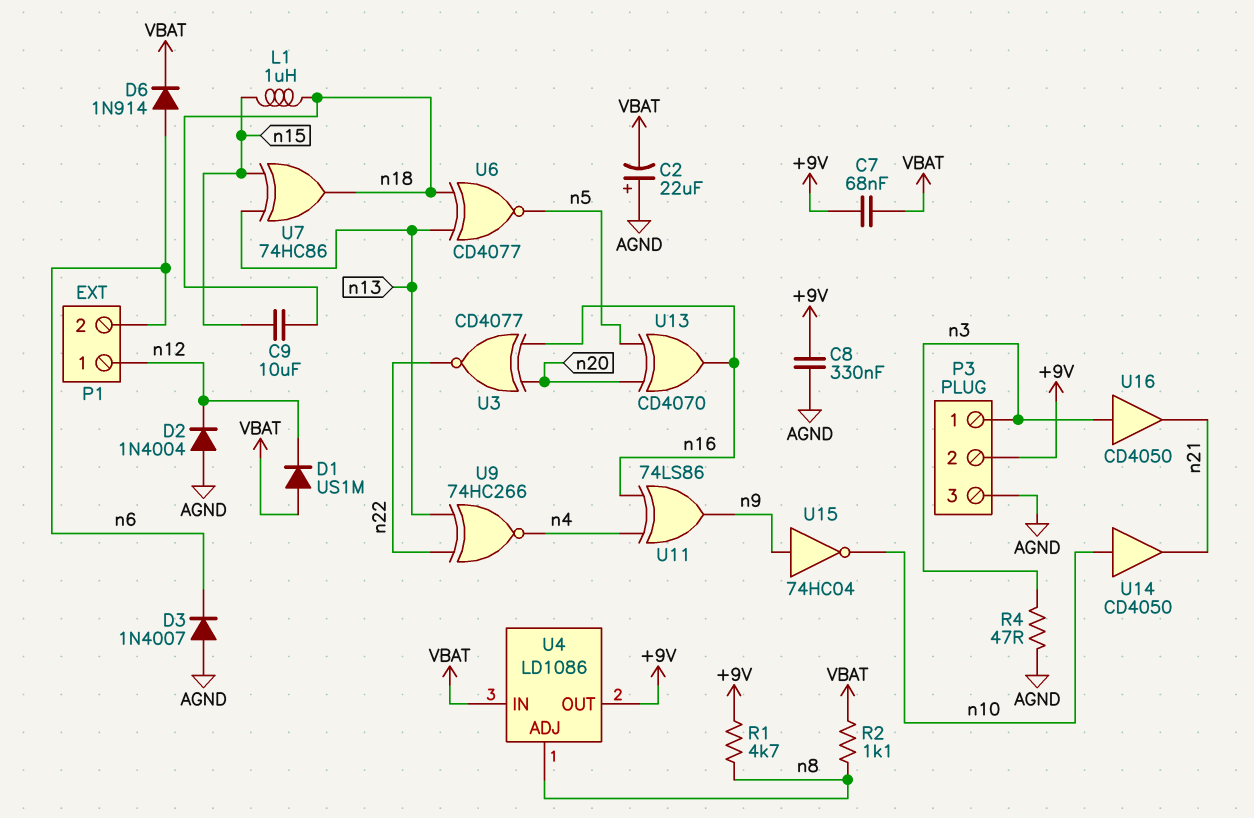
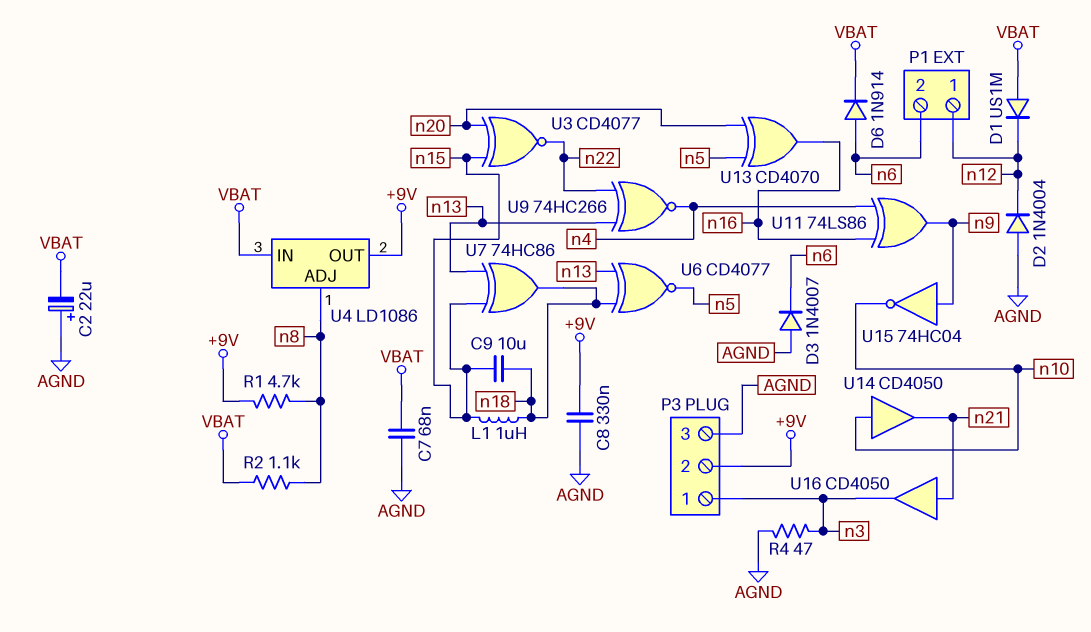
C7: 68nF (+9V, VBAT) -> 68nF (AGND, VBAT)
U3: XNOR CD4077 (in n16, in n20, out n22) -> XNOR CD4077 (in n15, in n20, out n22)
U16: buffer CD4050 (in n3, out n21) -> buffer CD4050 (in n21, out n3)

